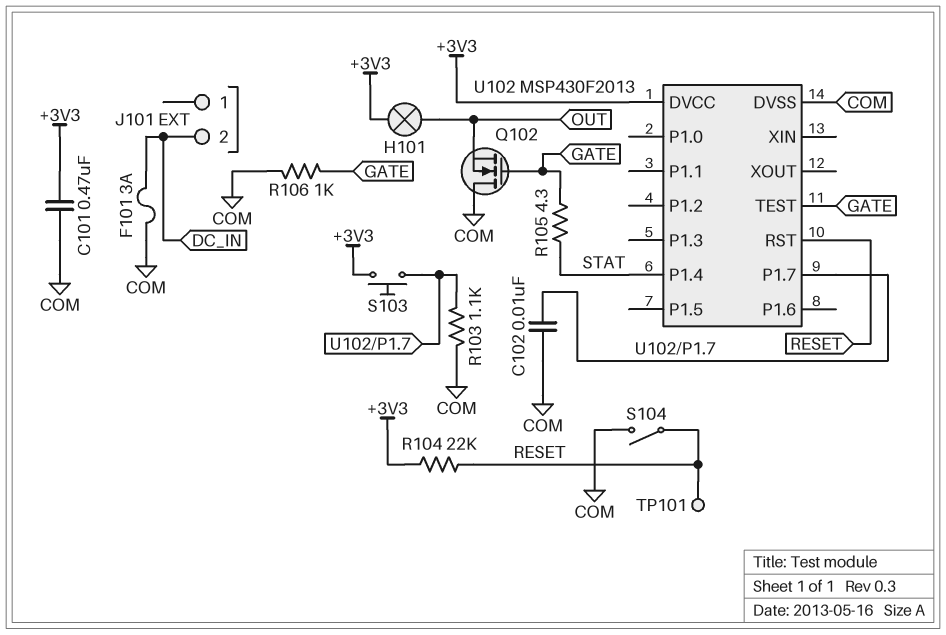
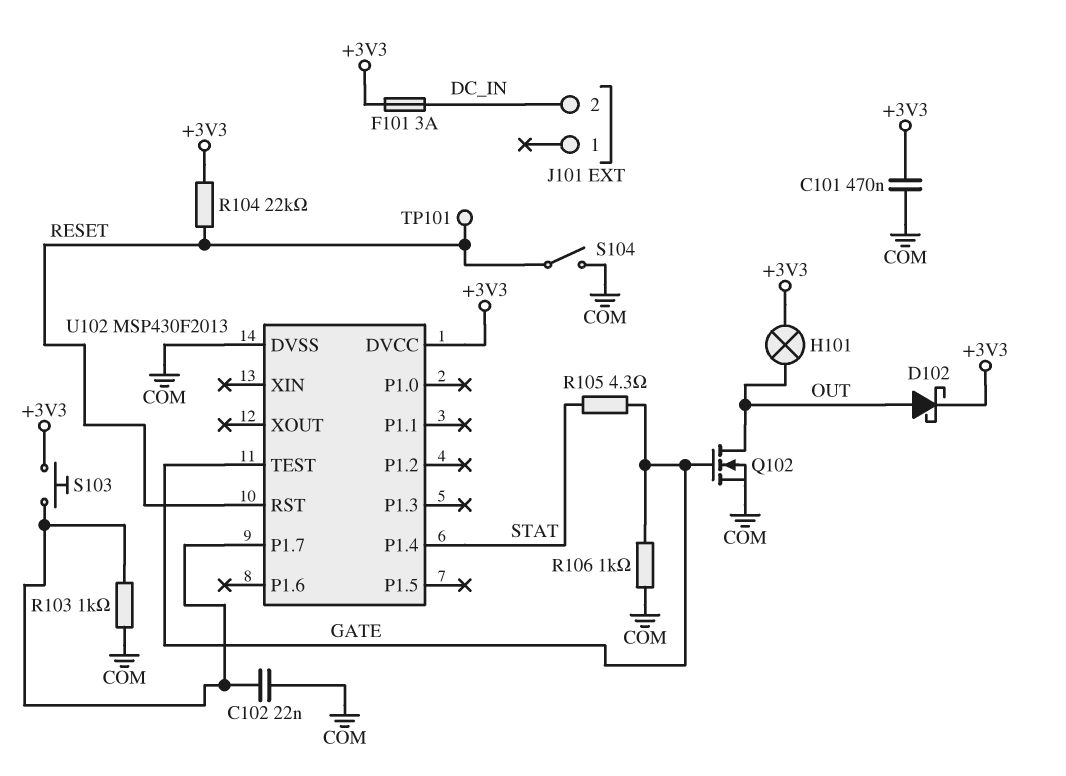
C102: 10nF (COM, U102/P1.7) -> 22nF (COM, U102/P1.7)
D102: none -> schottky (A OUT, K +3V3)
F101: 3A (COM, DC_IN) -> 3A (+3V3, DC_IN)
Q102: NMOS (G GATE, D COM, S OUT) -> NMOS (G GATE, D OUT, S COM)
R103: 1.1k (COM, U102/P1.7) -> 1k (COM, U102/P1.7)

